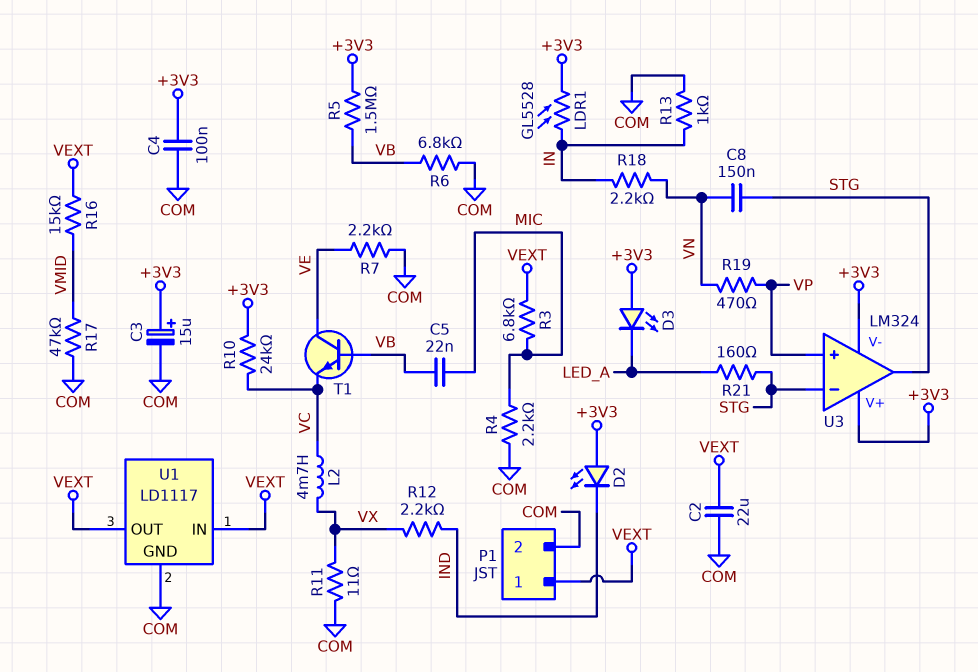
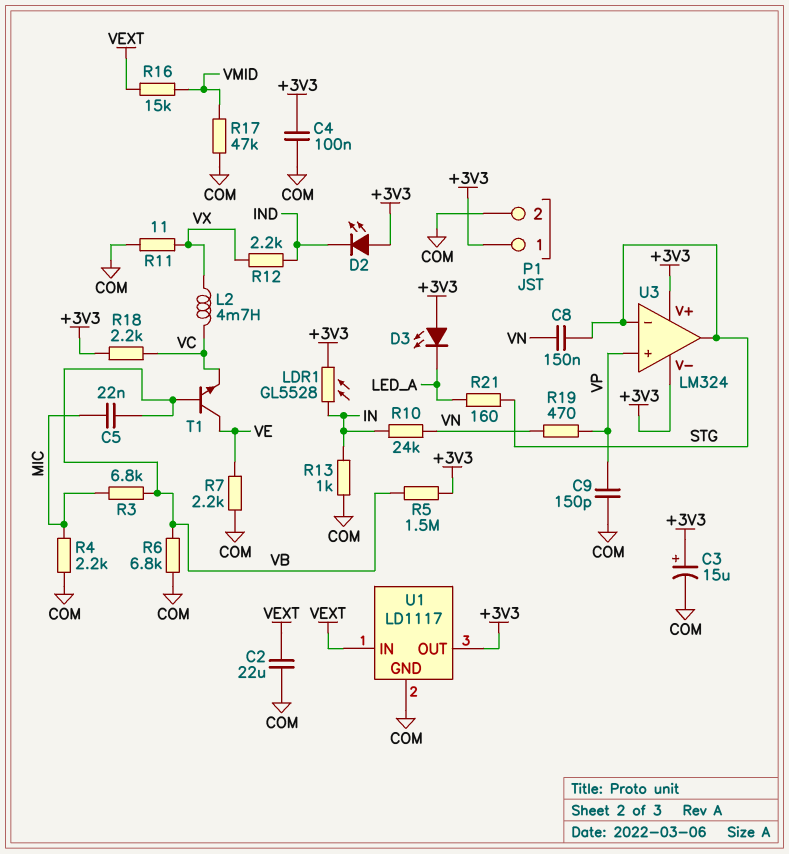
C9: none -> 150pF (COM, VP)
P1 pin 1: VEXT -> +3V3
R3: 6.8k (MIC, VEXT) -> 6.8k (MIC, VB)
R10: 24k (+3V3, VC) -> 24k (IN, VN)
R18: 2.2k (IN, VN) -> 2.2k (+3V3, VC)
U1 pin OUT: VEXT -> +3V3

